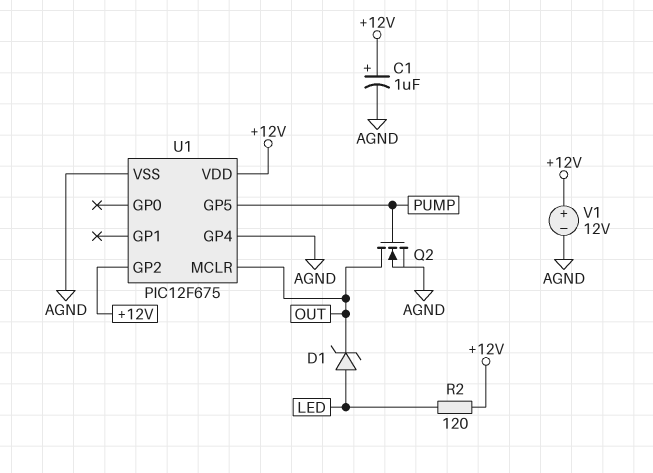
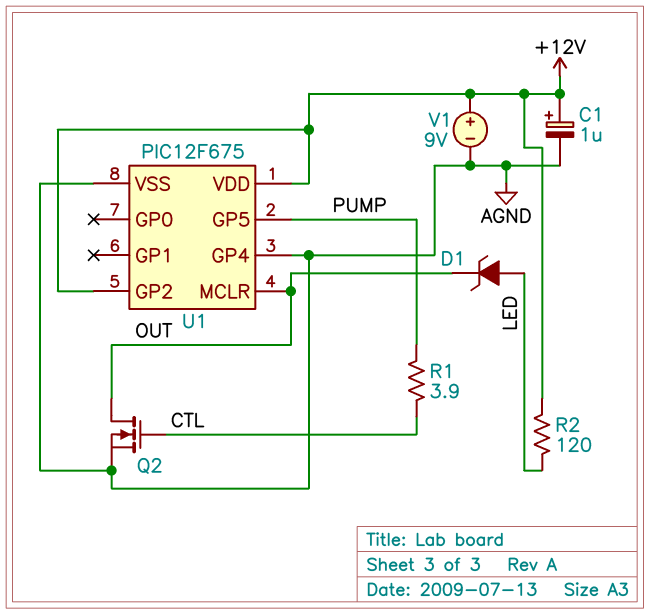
Q2: NMOS (G PUMP, D OUT, S AGND) -> NMOS (G CTL, D OUT, S AGND)
R1: none -> 3.9 (CTL, PUMP)
V1: 12V (plus +12V, minus AGND) -> 9V (plus +12V, minus AGND)

